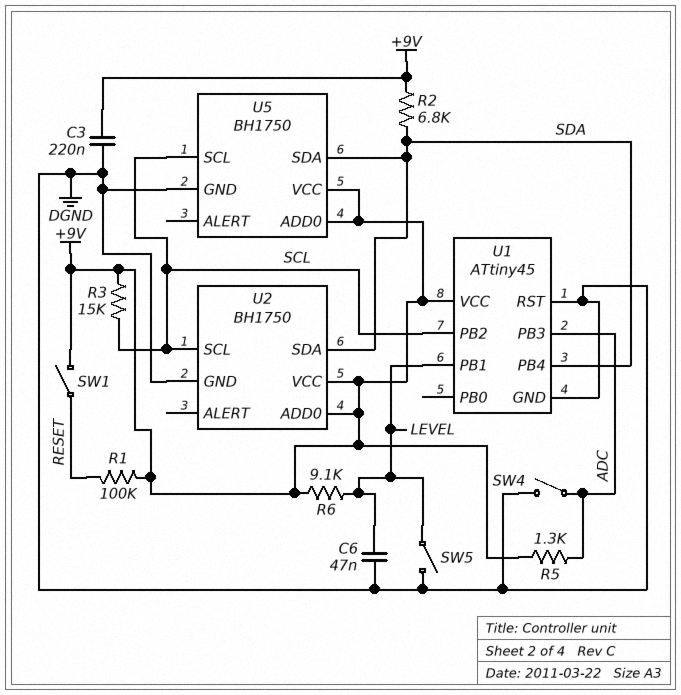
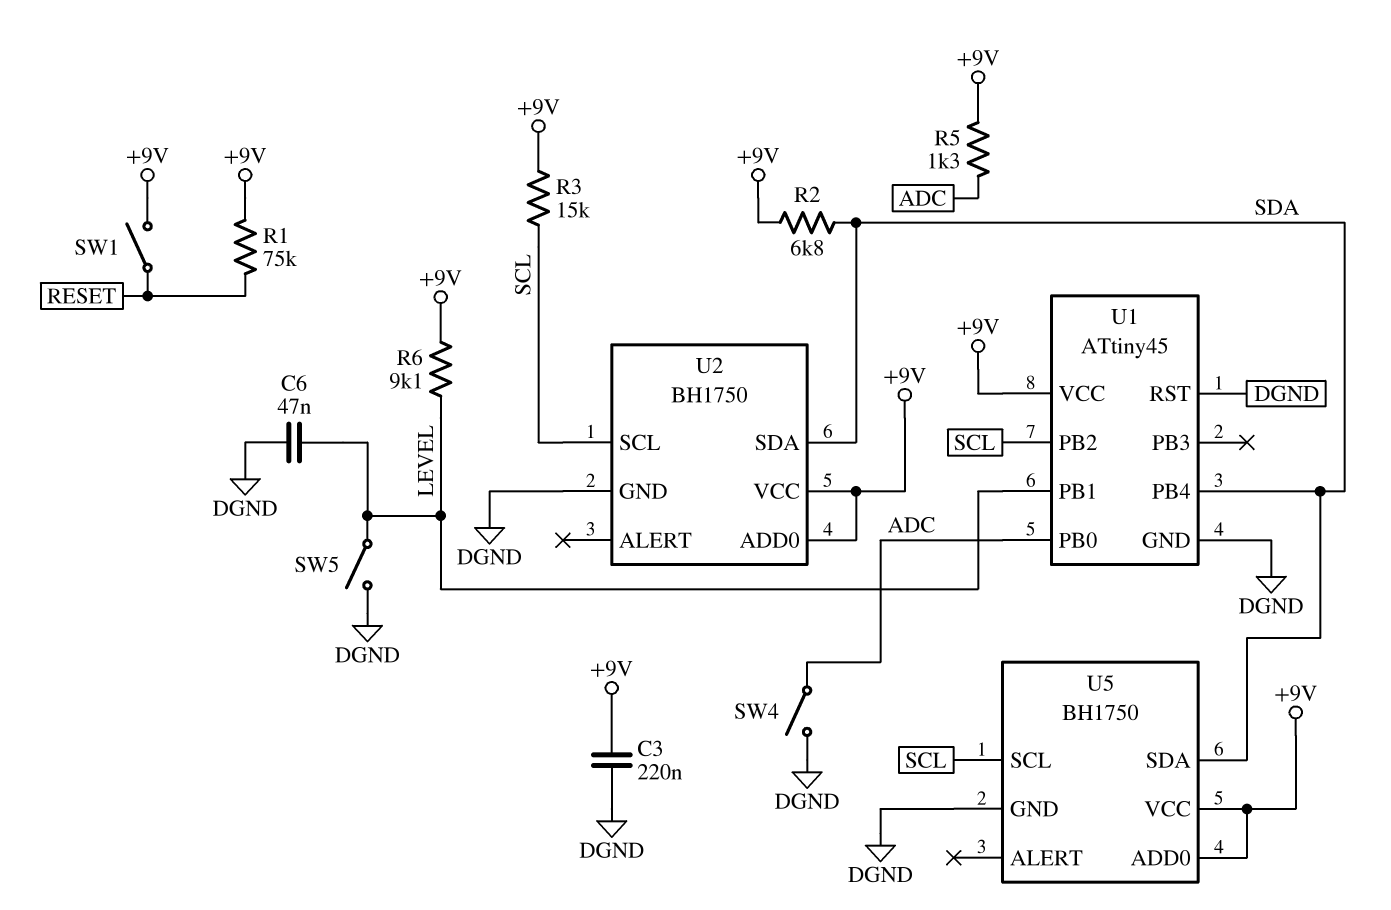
R1: 100k (+9V, RESET) -> 75k (+9V, RESET)
U1 pin PB0: none -> ADC
U1 pin PB3: ADC -> none

